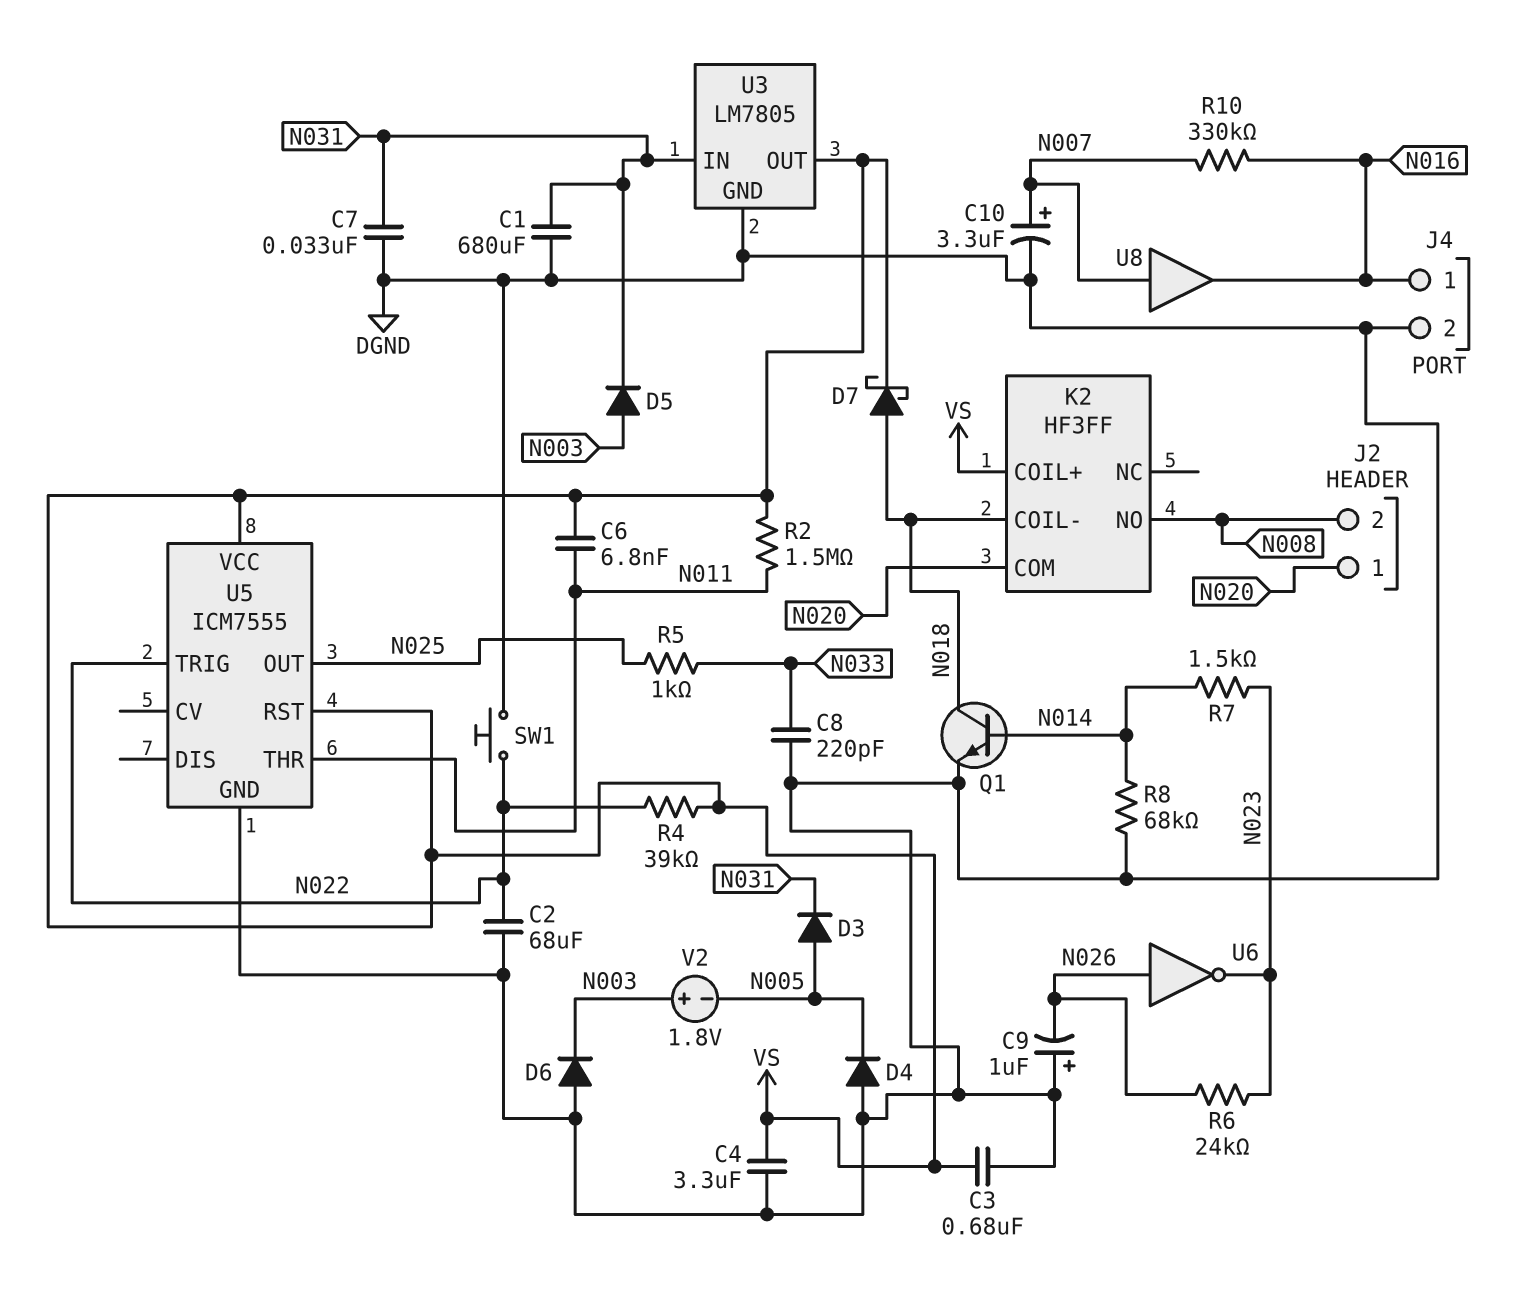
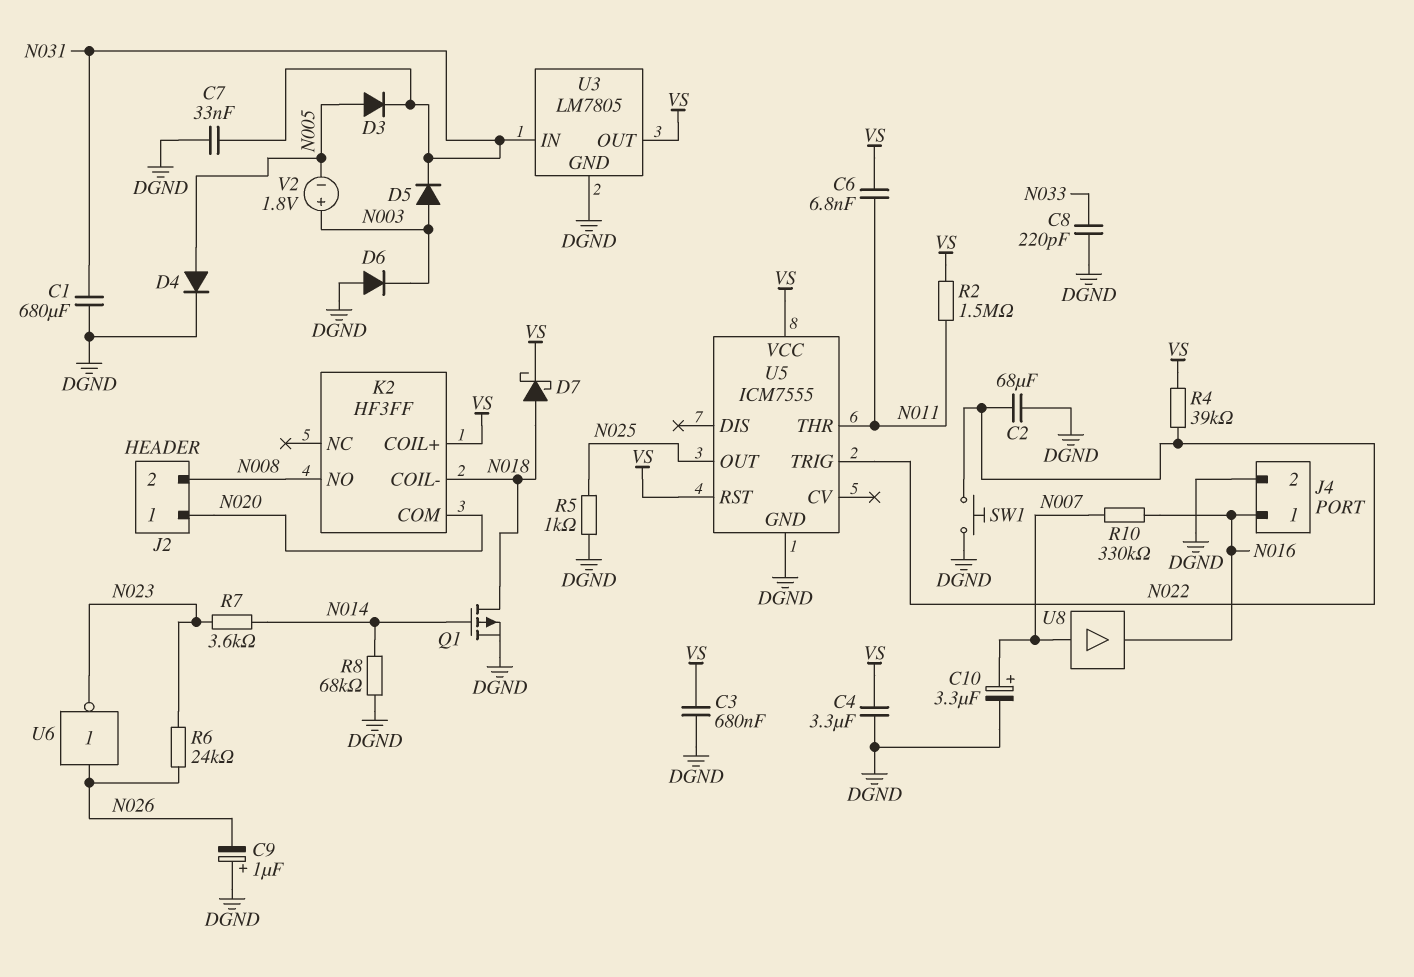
D4: diode (A DGND, K N005) -> diode (A N005, K DGND)
Q1: NPN (B N014, C N018, E DGND) -> PMOS (G N014, D N018, S DGND)
R5: 1k (N025, N033) -> 1k (DGND, N025)
R7: 1.5k (N014, N023) -> 3.6k (N014, N023)

